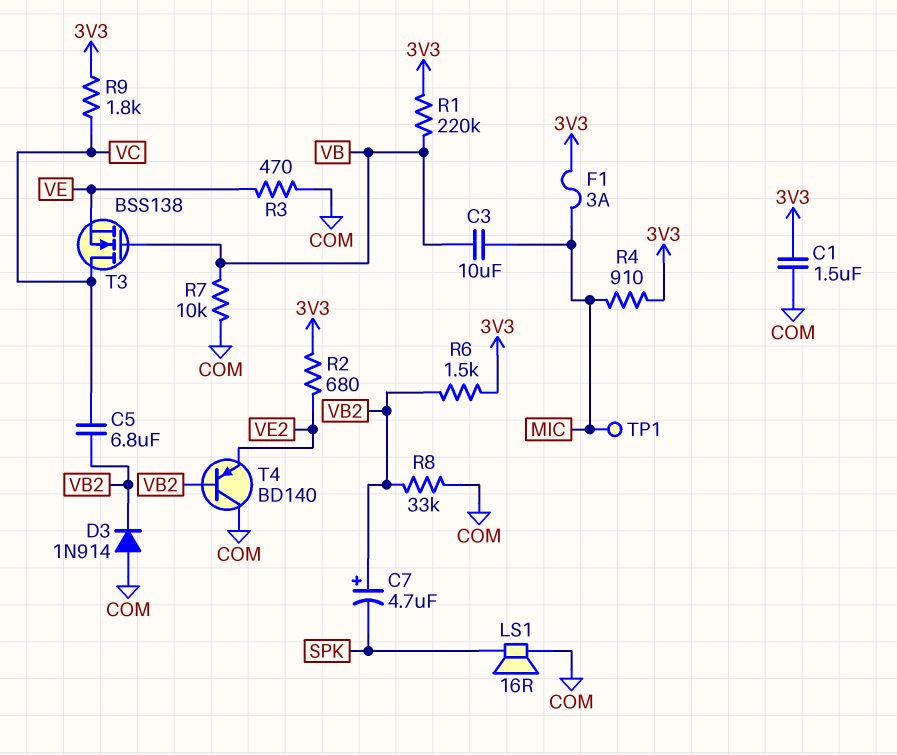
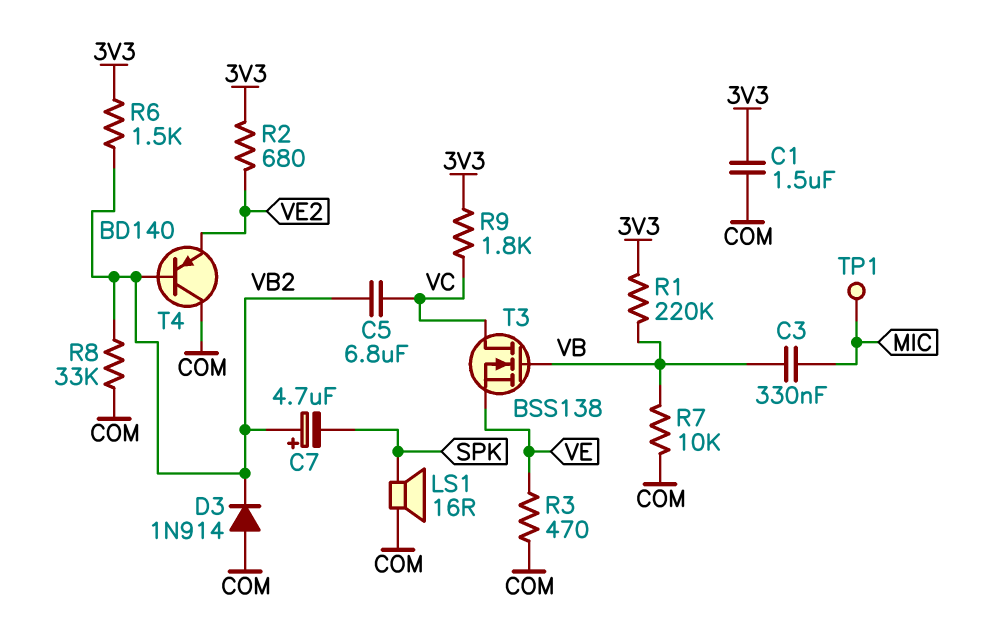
C3: 10uF (MIC, VB) -> 330nF (MIC, VB)
F1: 3A (3V3, MIC) -> none
R4: 910 (3V3, MIC) -> none

